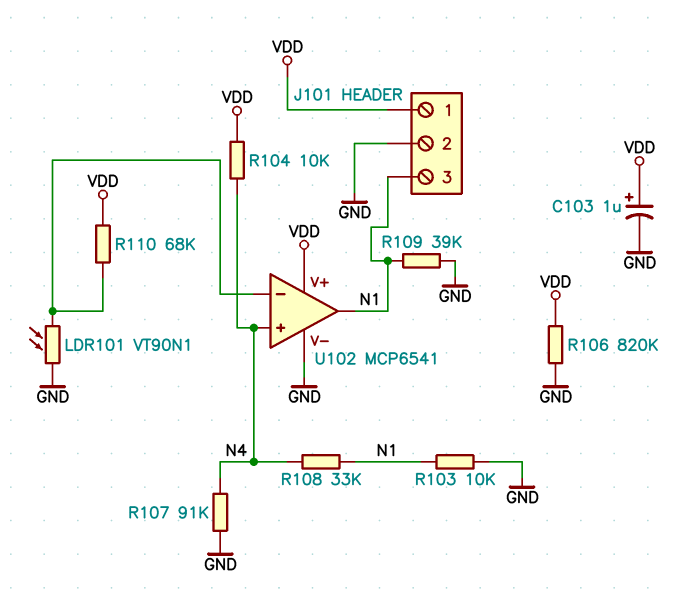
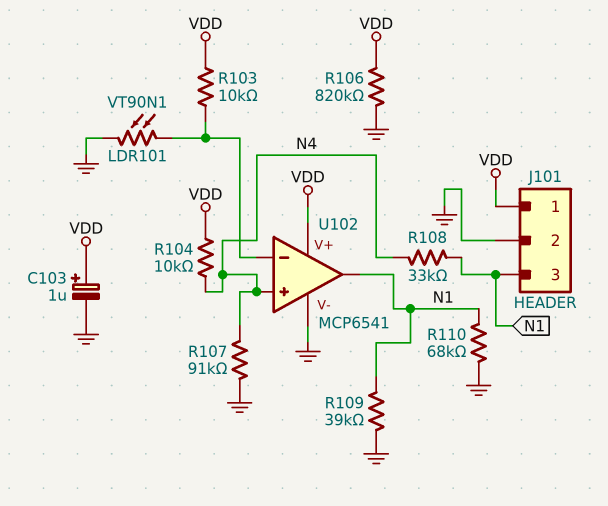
R103: 10k (GND, N1) -> 10k (U102/in-, VDD)
R110: 68k (U102/in-, VDD) -> 68k (GND, N1)

